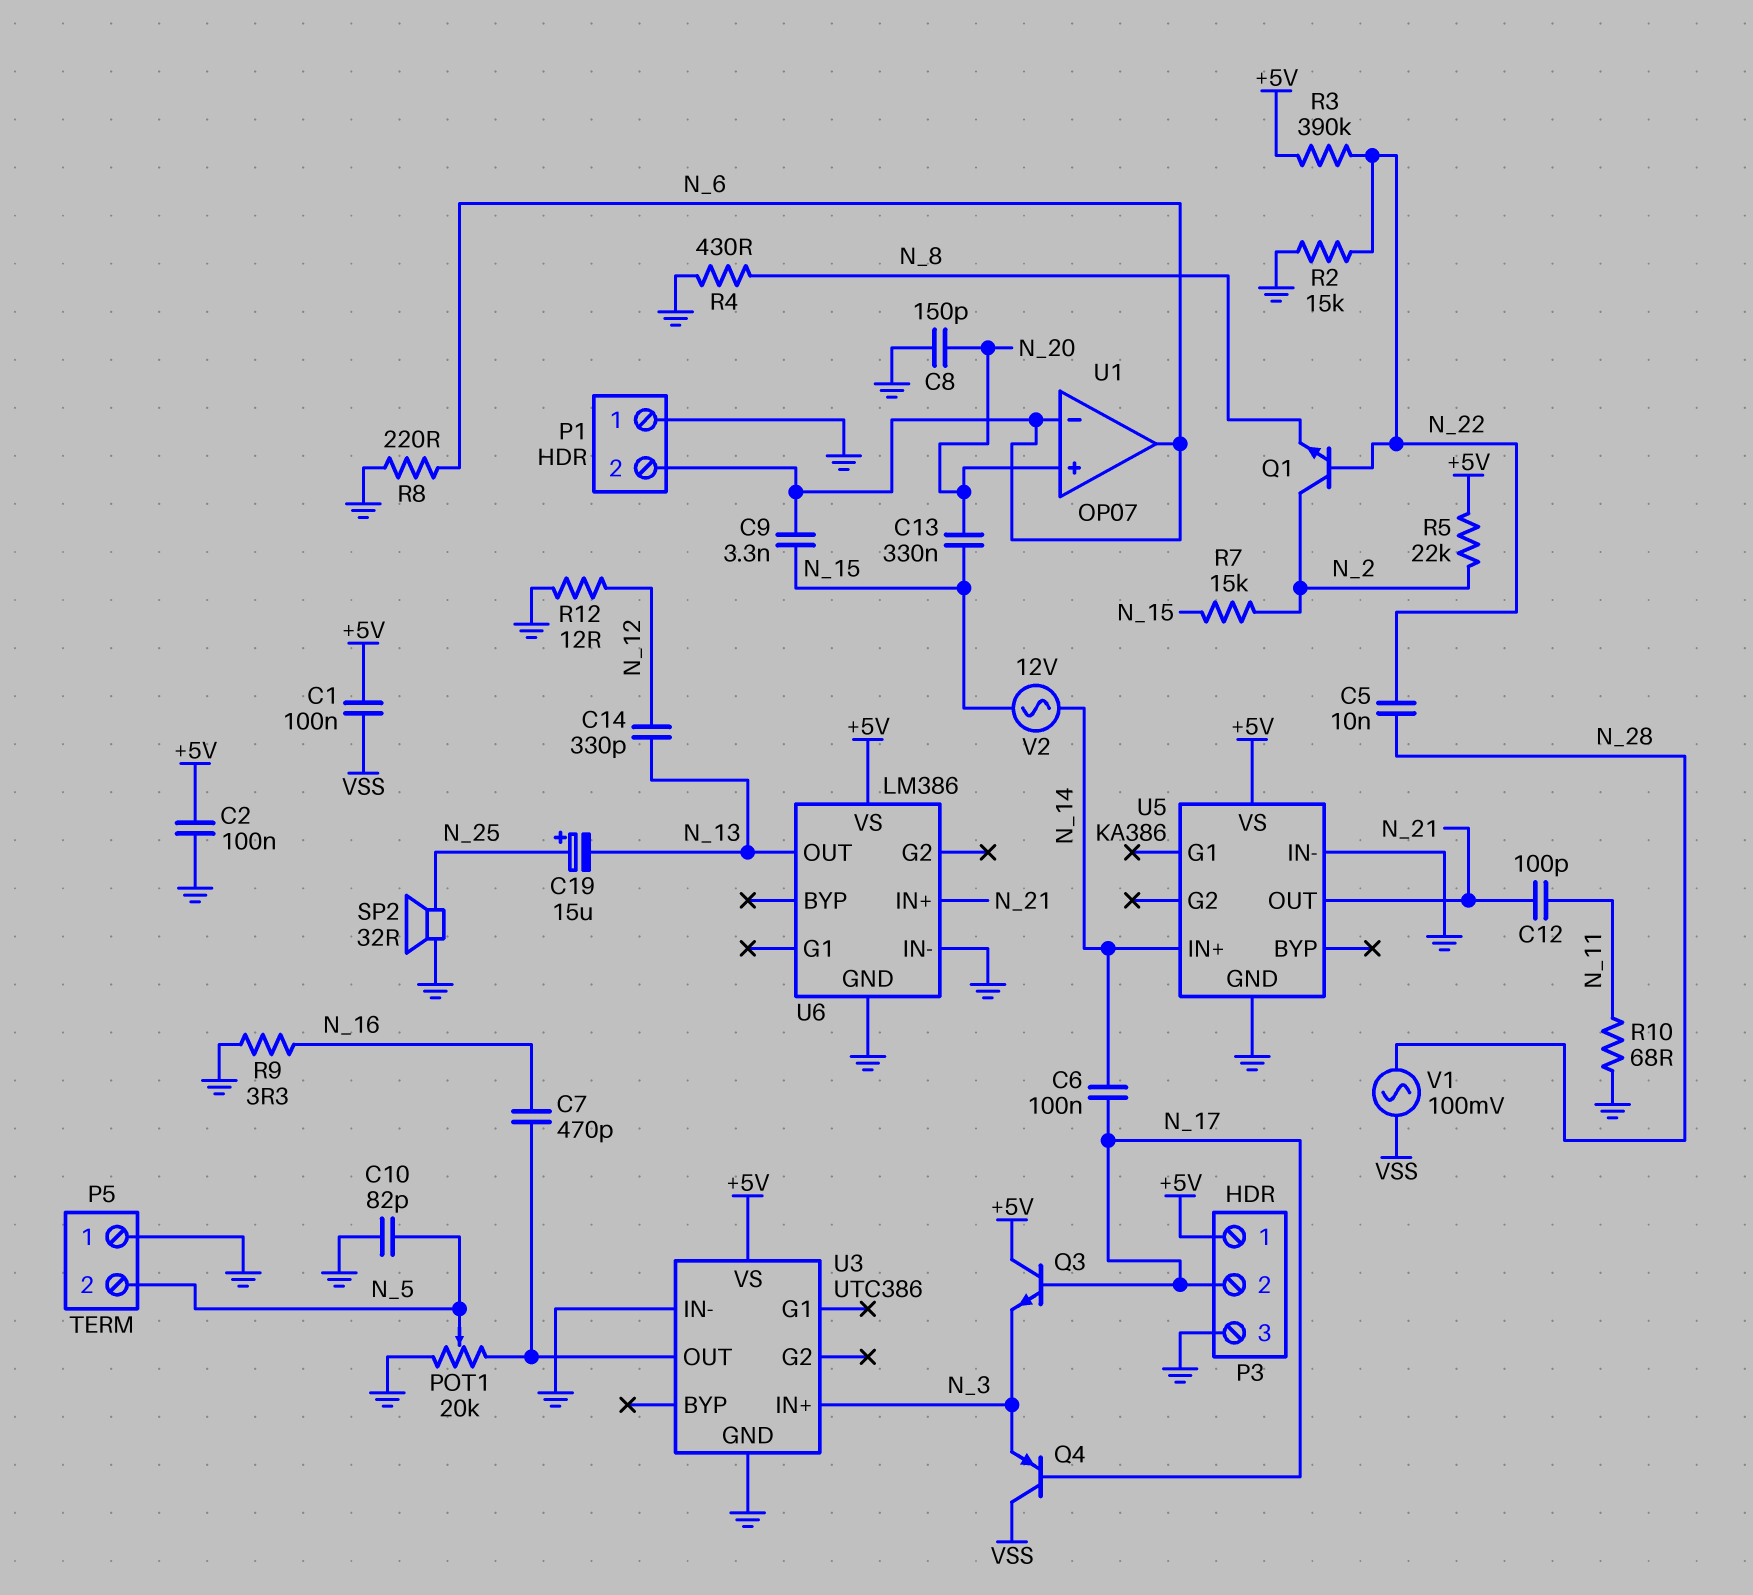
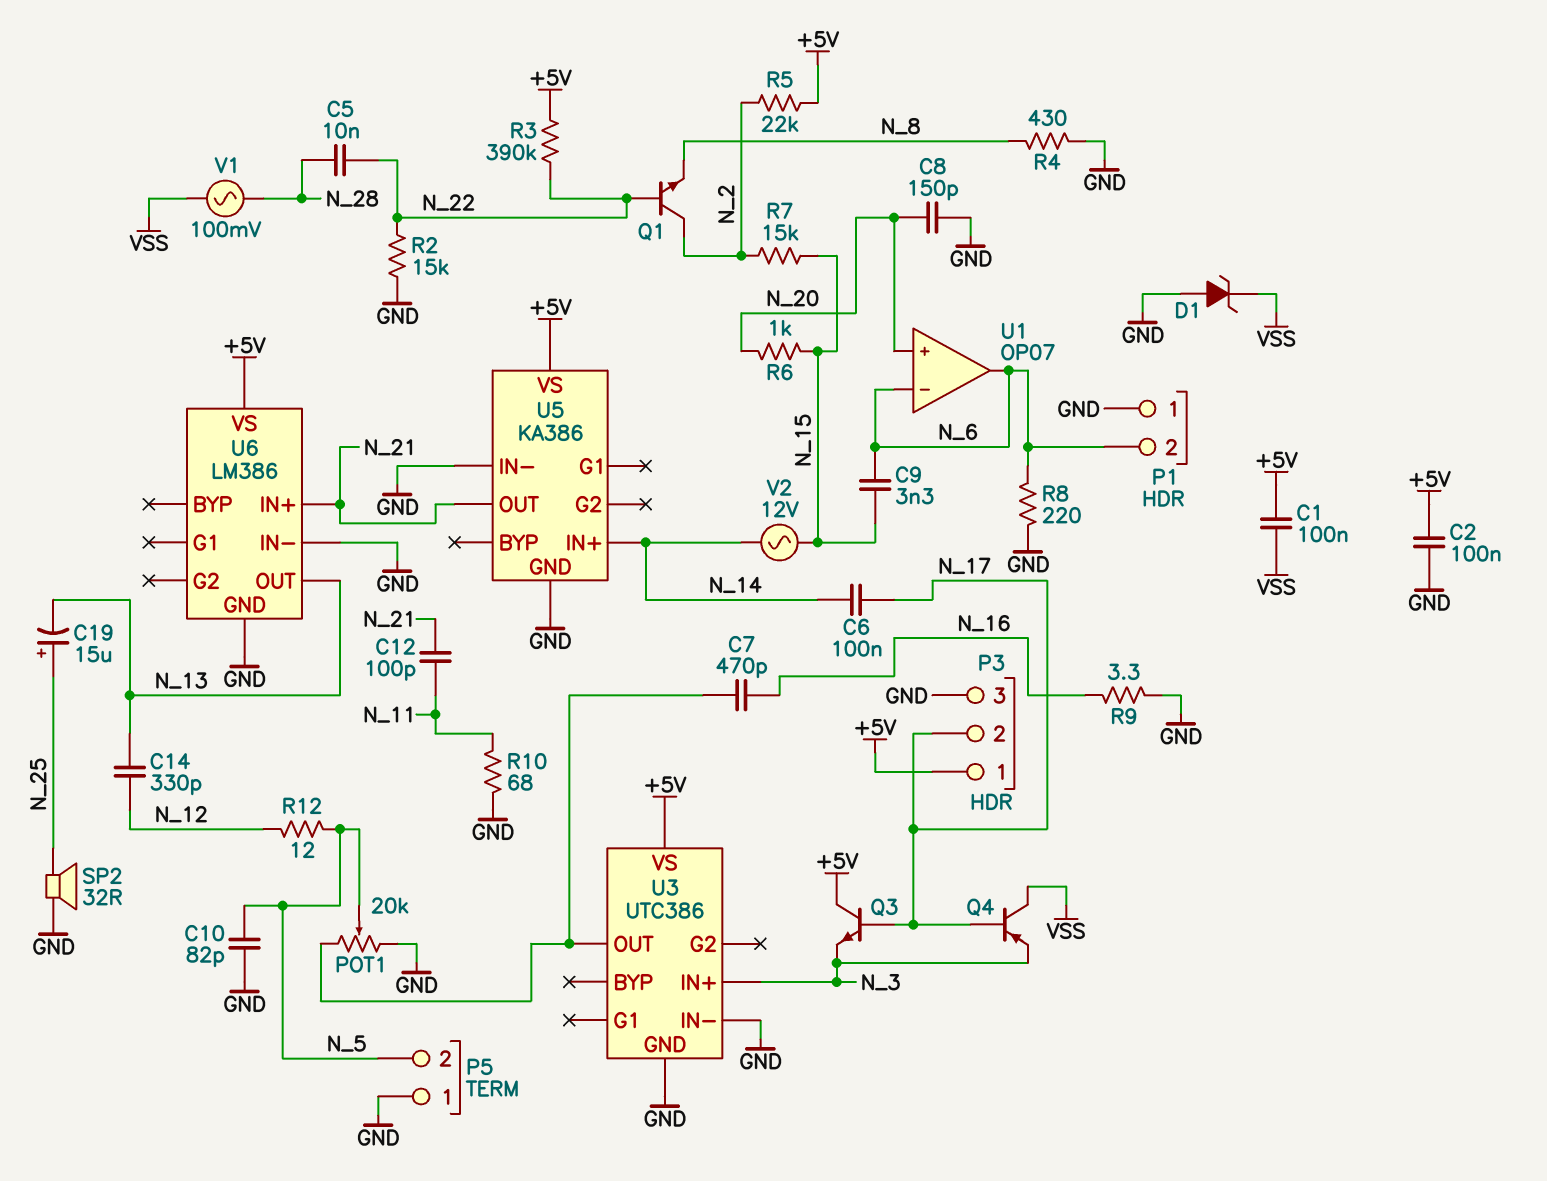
C13: 330nF (N_15, N_20) -> none
D1: none -> zener (A GND, K VSS)
R6: none -> 1k (N_15, N_20)
R12: 12 (GND, N_12) -> 12 (N_5, N_12)

